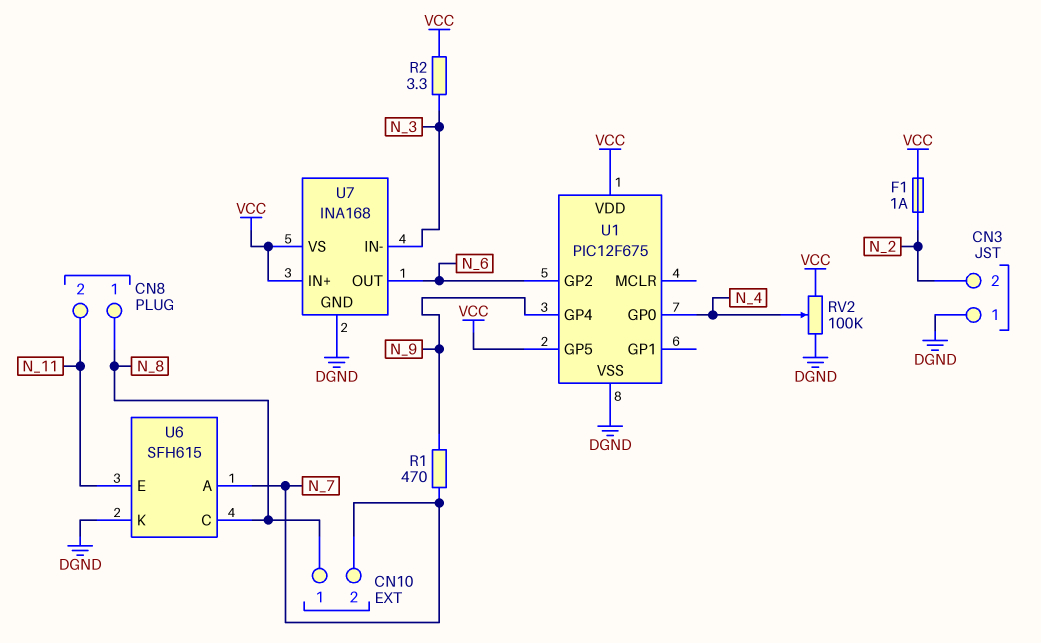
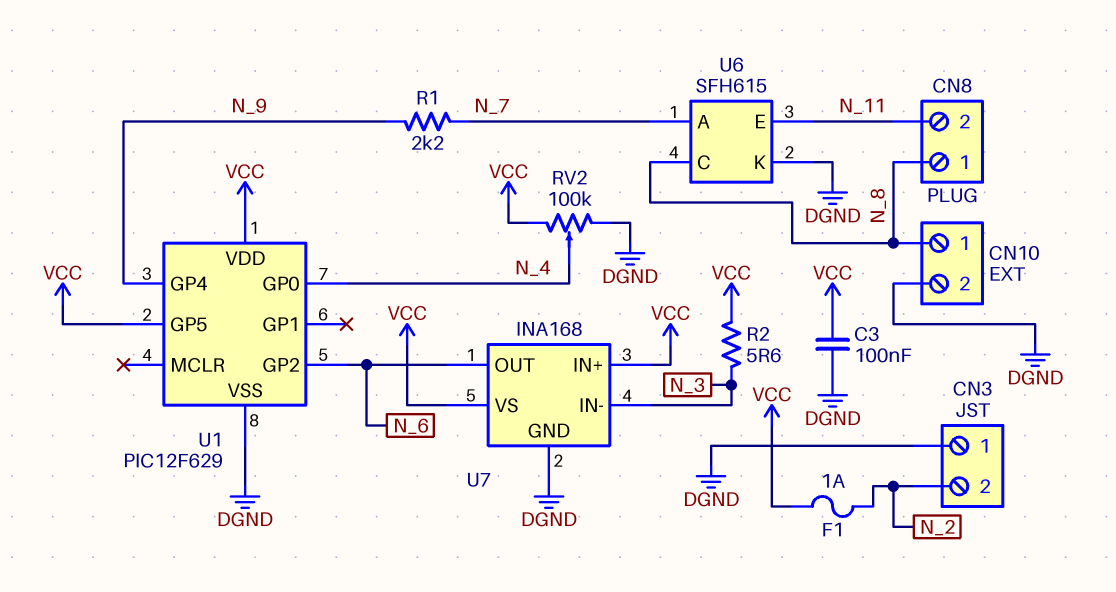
C3: none -> 100nF (DGND, VCC)
CN10 pin 2: N_7 -> DGND
R1: 470 (N_7, N_9) -> 2.2k (N_7, N_9)
R2: 3.3 (N_3, VCC) -> 5.6 (N_3, VCC)
U1: PIC12F675 -> PIC12F629

